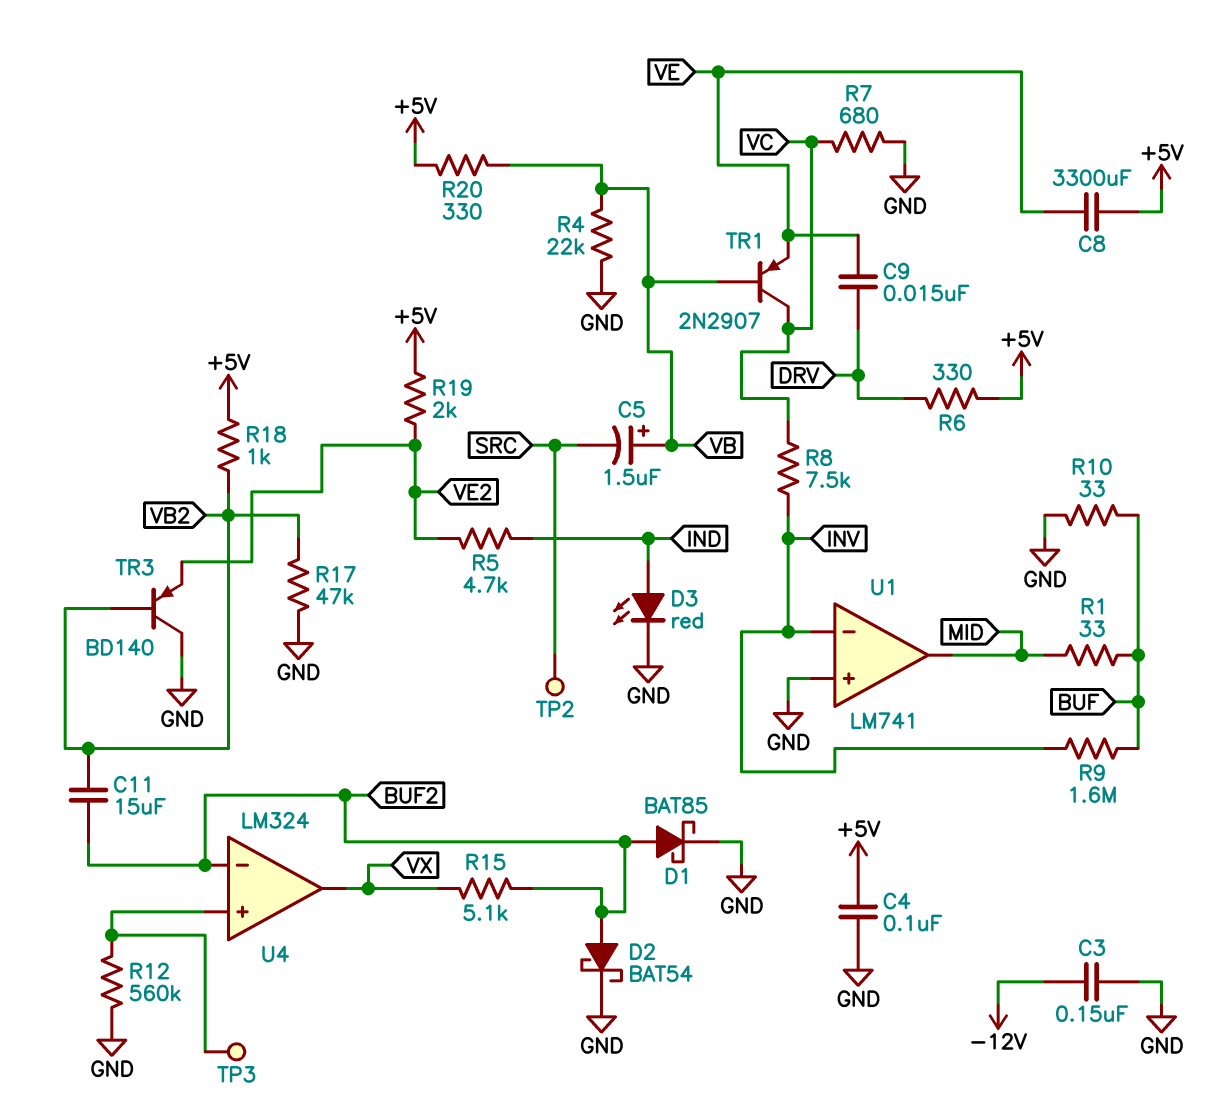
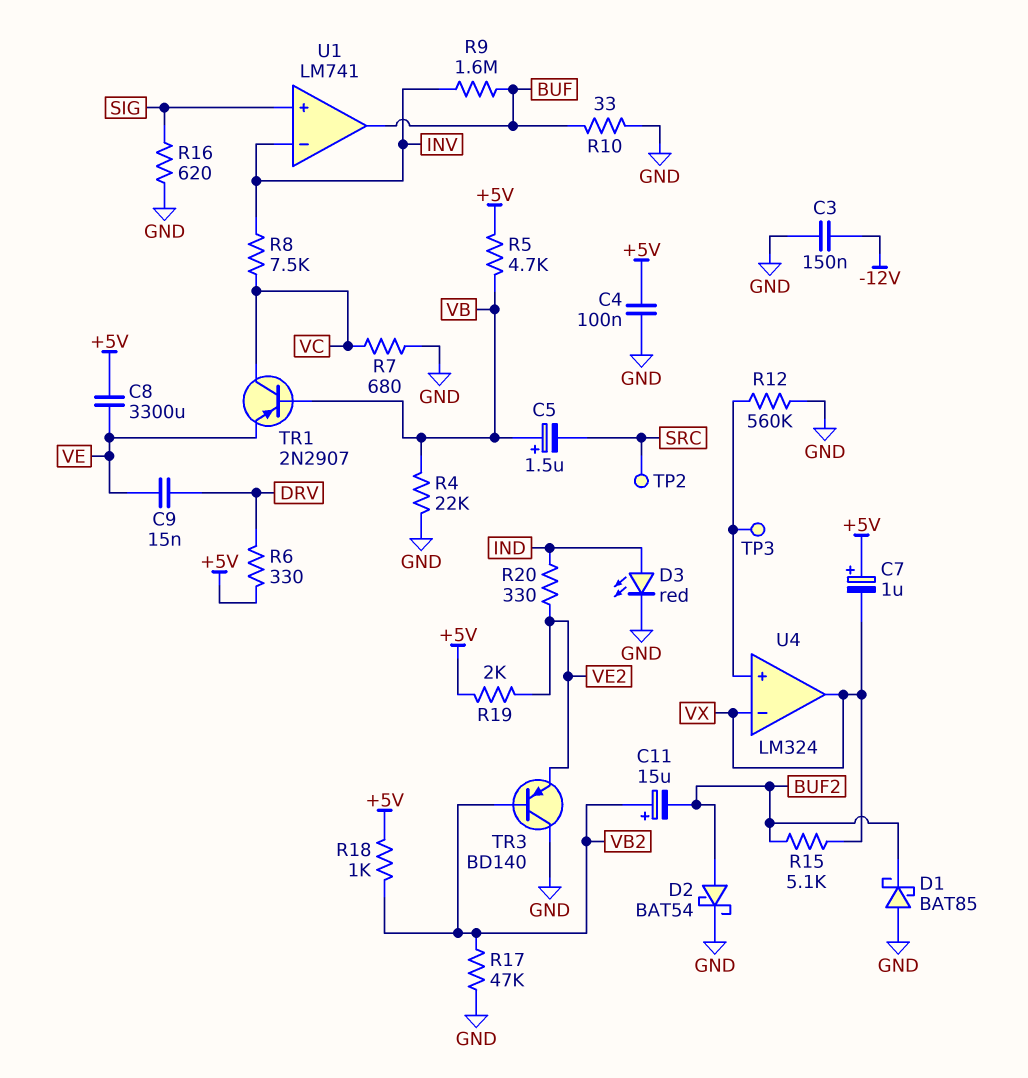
C7: none -> 1uF (plus +5V, minus VX)
C11: 15uF (BUF2, VB2) -> 15uF (plus VB2, minus BUF2)
D1: schottky BAT85 (A BUF2, K GND) -> schottky BAT85 (A GND, K BUF2)
R1: 33 (BUF, MID) -> none
R5: 4.7k (IND, VE2) -> 4.7k (+5V, VB)
R16: none -> 620 (GND, SIG)
R20: 330 (+5V, VB) -> 330 (IND, VE2)
U1 pin in+: GND -> SIG
U1 pin out: MID -> BUF
U4 pin in-: BUF2 -> VX

